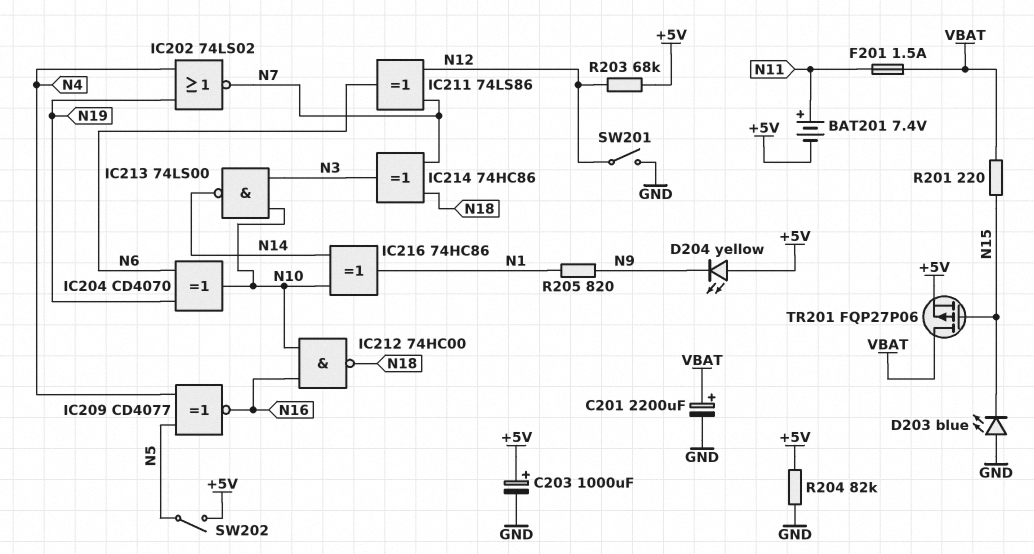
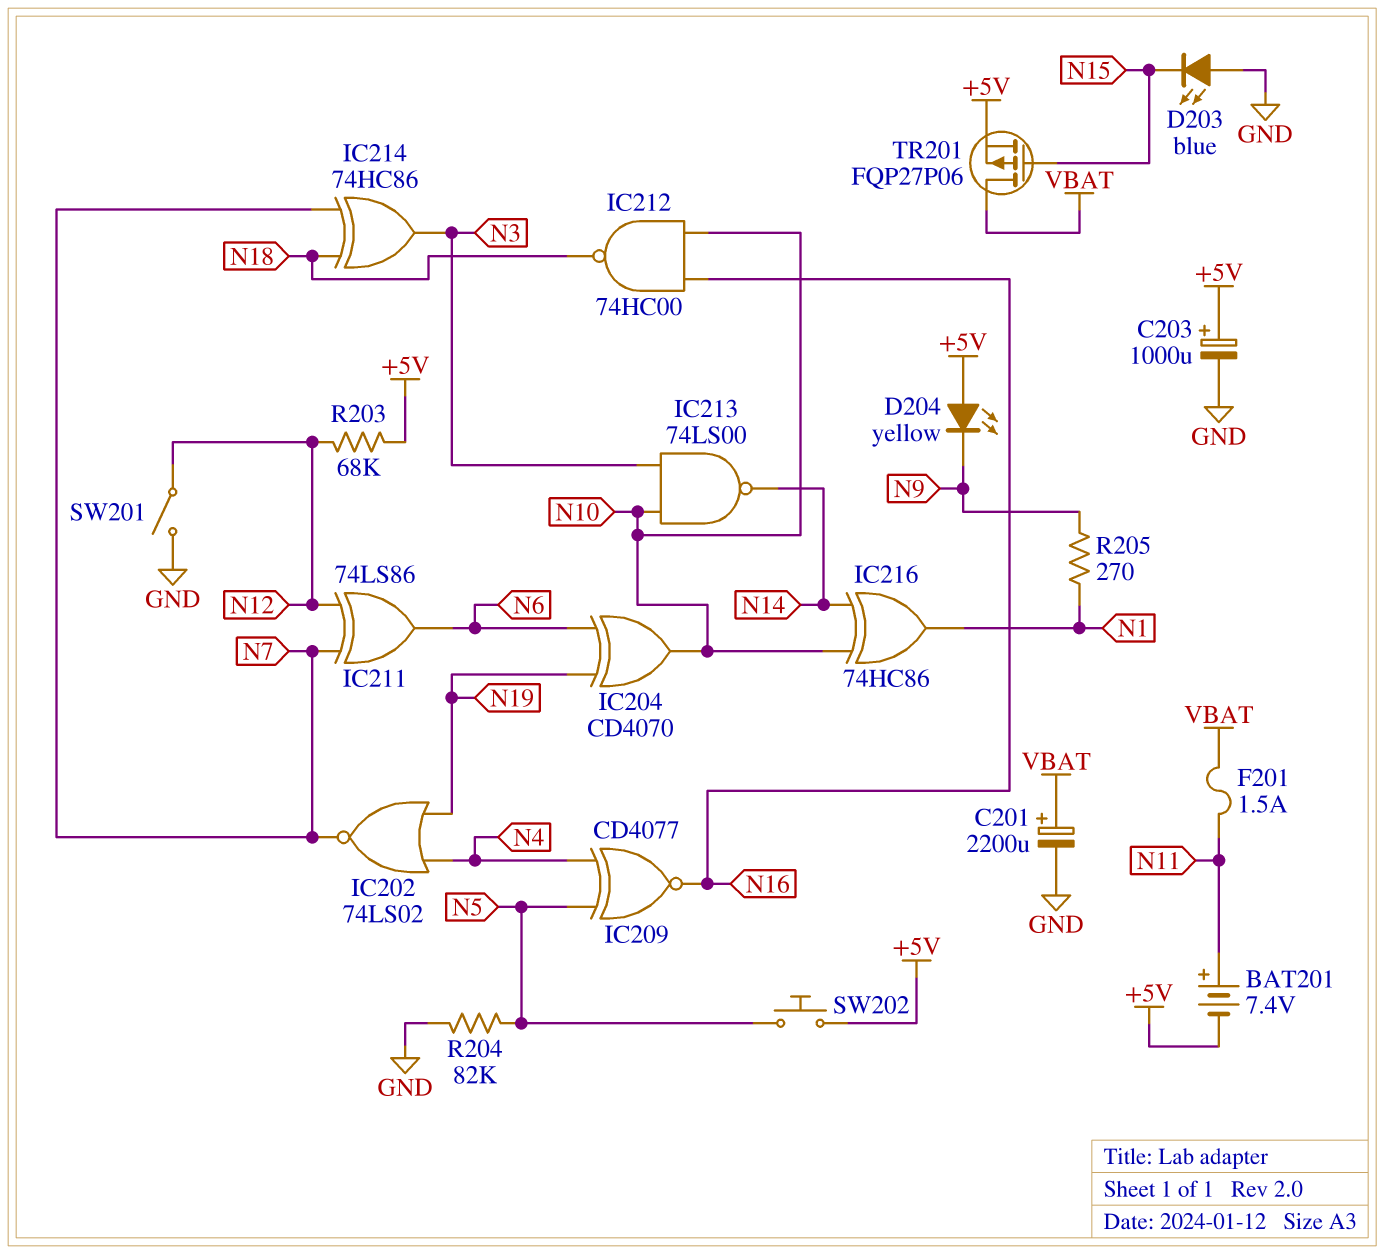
R201: 220 (N15, VBAT) -> none
R204: 82k (+5V, GND) -> 82k (GND, N5)
R205: 820 (N1, N9) -> 270 (N1, N9)
SW202: switch (+5V, N5) -> button (+5V, N5)

